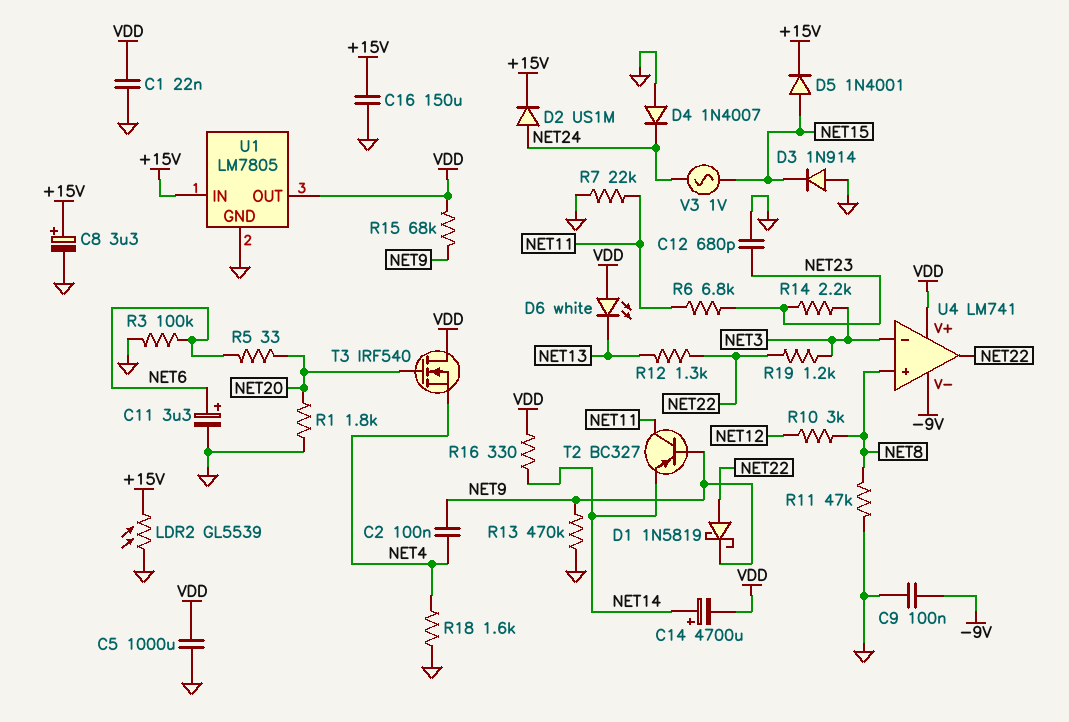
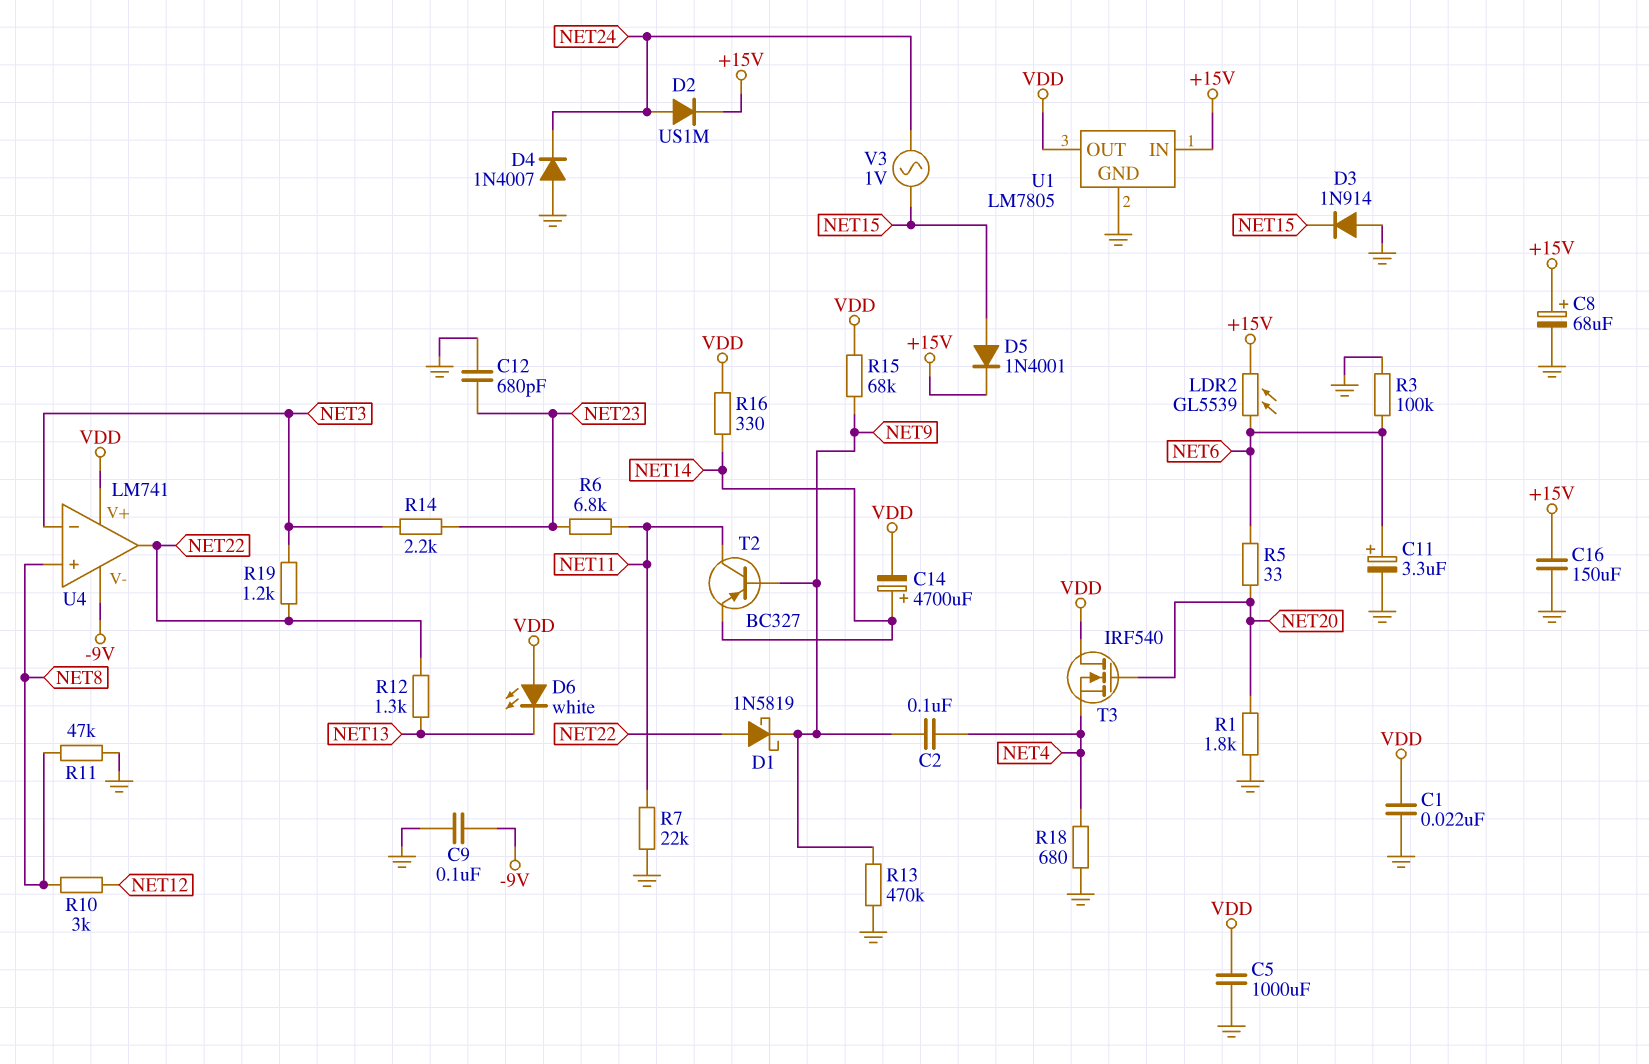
C8: 3.3uF (plus +15V, minus GND) -> 68uF (plus +15V, minus GND)
LDR2: GL5539 (+15V, GND) -> GL5539 (+15V, NET6)
R18: 1.6k (GND, NET4) -> 680 (GND, NET4)

